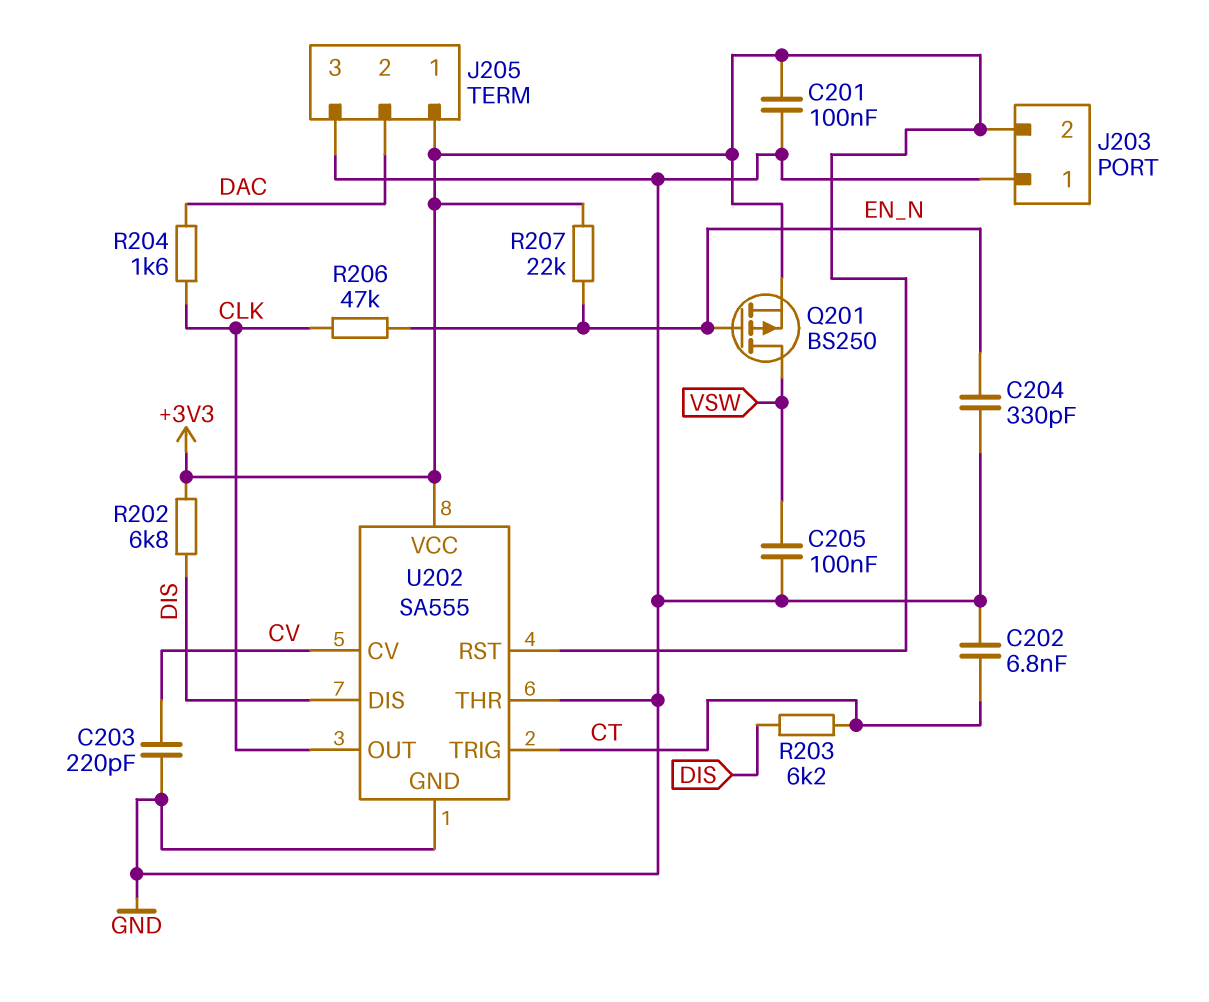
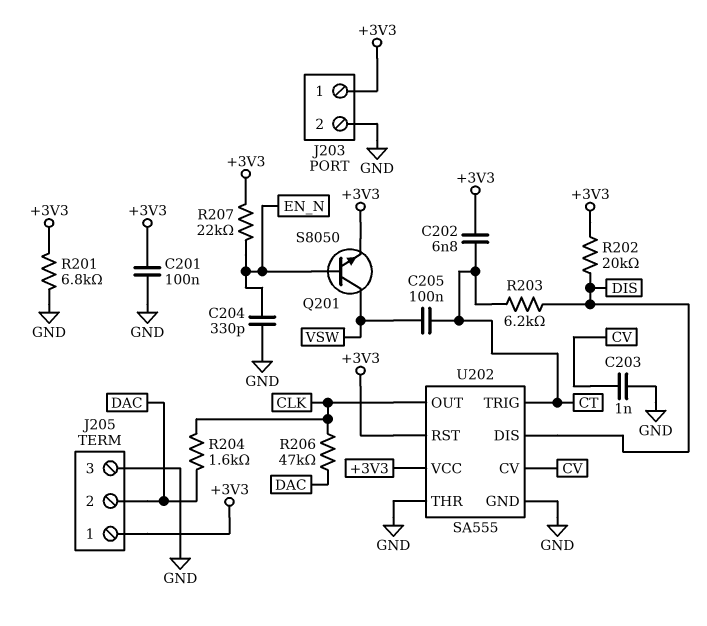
C202: 6.8nF (CT, GND) -> 6.8nF (+3V3, CT)
C203: 220pF (CV, GND) -> 1nF (CV, GND)
C205: 100nF (GND, VSW) -> 100nF (CT, VSW)
J203 pin 1: GND -> +3V3
J203 pin 2: +3V3 -> GND
Q201: PMOS BS250 (G EN_N, D VSW, S +3V3) -> NPN S8050 (B EN_N, C VSW, E +3V3)
R201: none -> 6.8k (+3V3, GND)
R202: 6.8k (+3V3, DIS) -> 20k (+3V3, DIS)
R206: 47k (CLK, EN_N) -> 47k (CLK, DAC)

